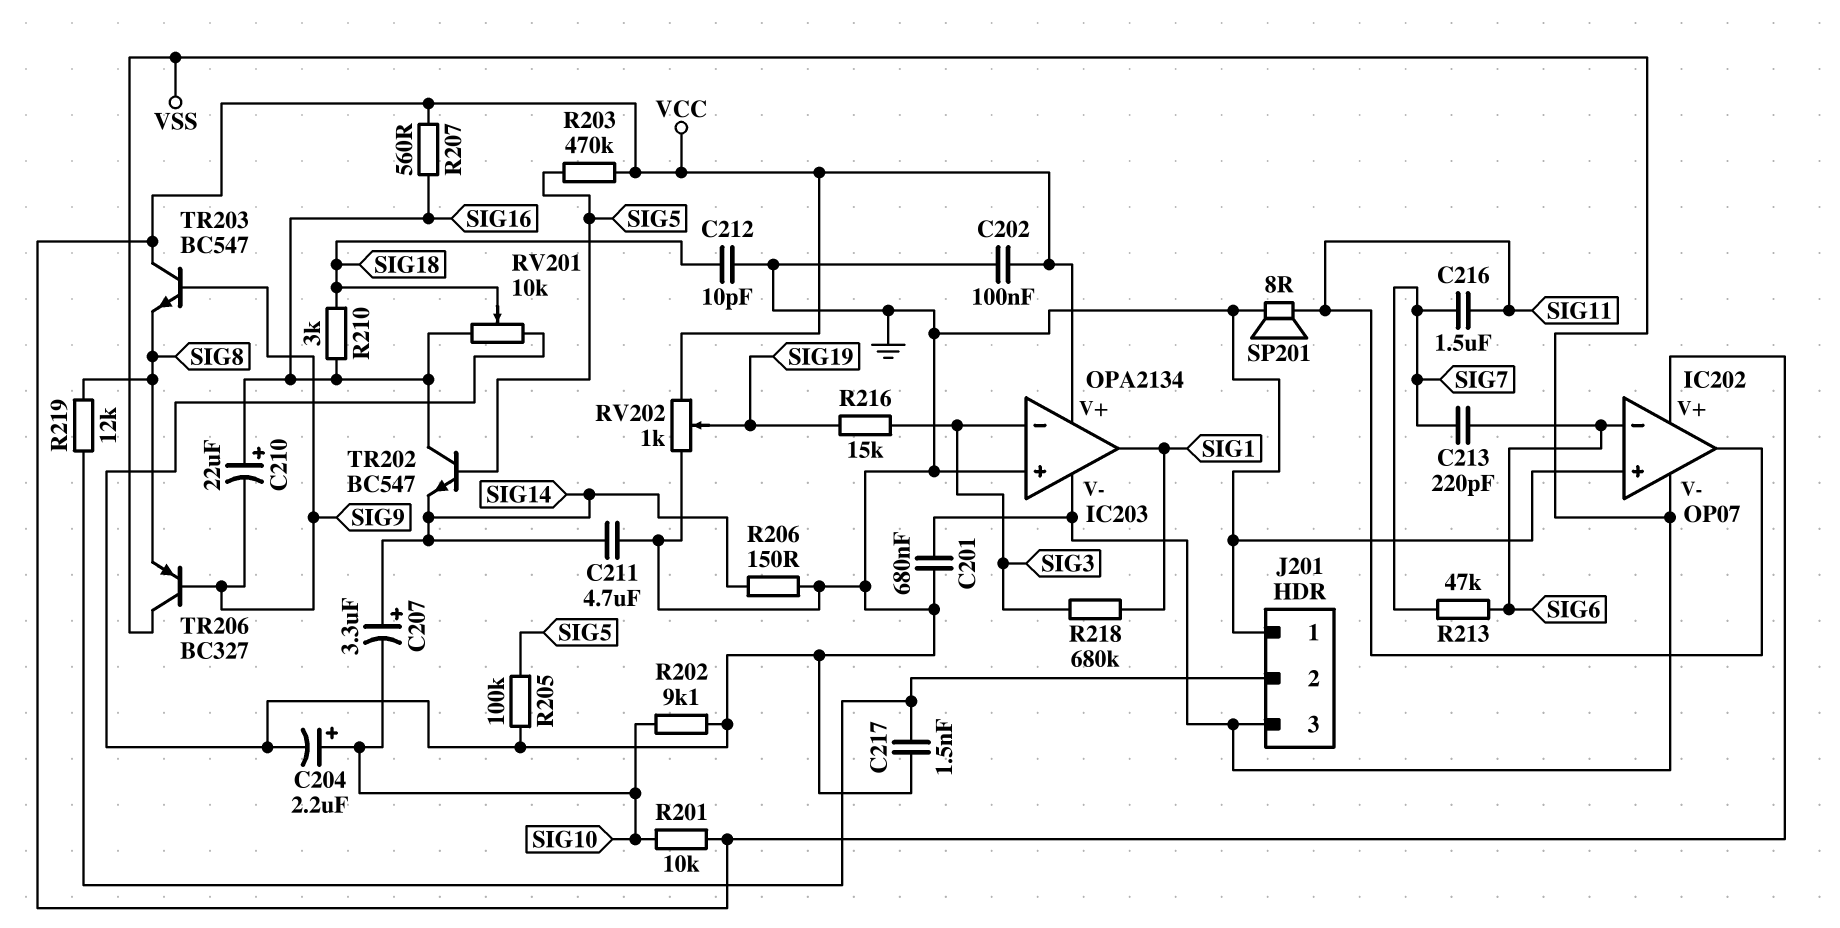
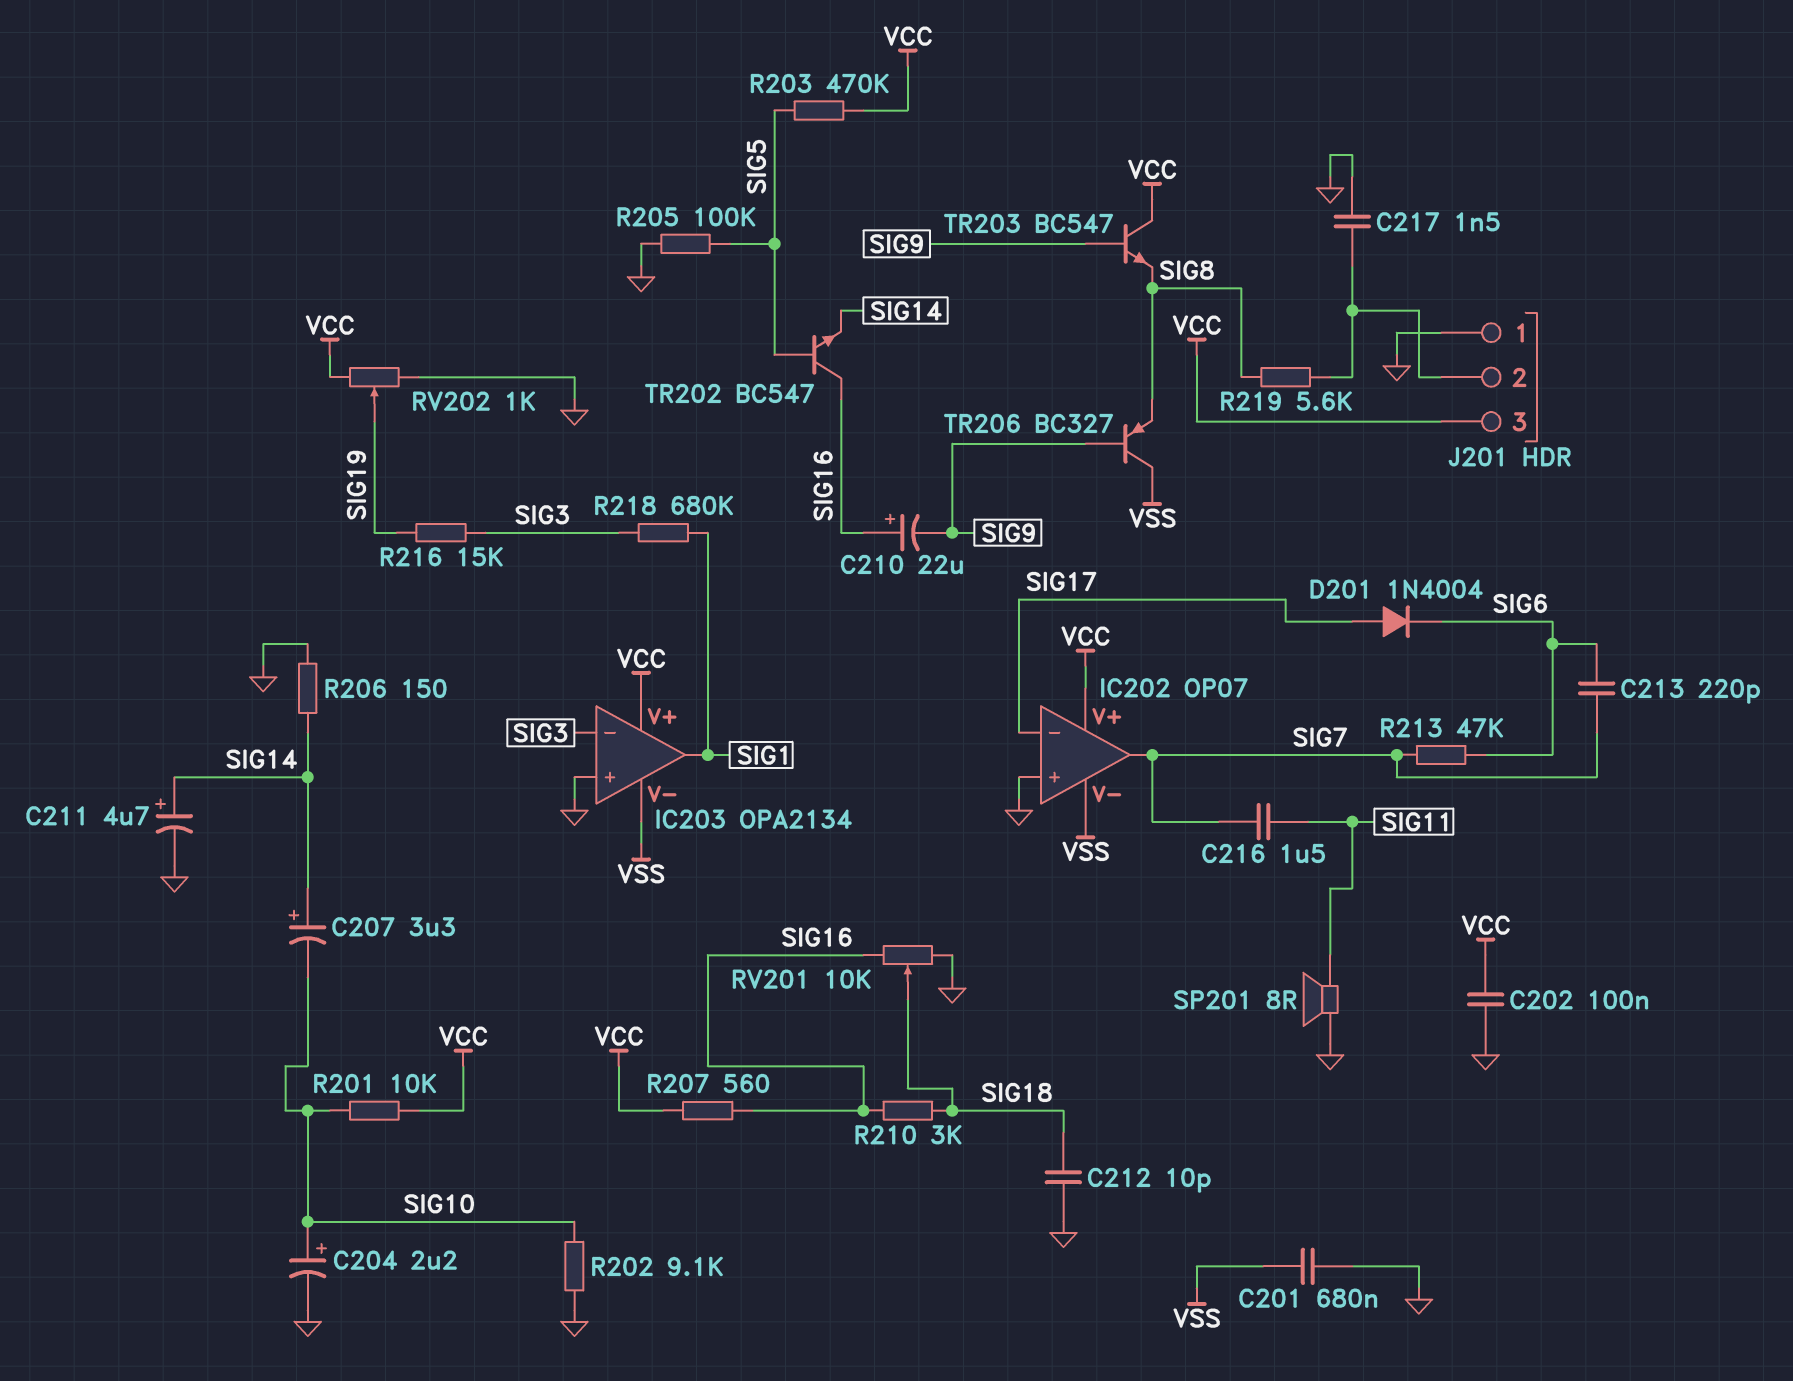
C211: 4.7uF (GND, SIG14) -> 4.7uF (plus SIG14, minus GND)
D201: none -> diode 1N4004 (A SIG17, K SIG6)
IC202 pin in-: SIG6 -> SIG17
IC202 pin out: SIG11 -> SIG7
J201 pin 3: VSS -> VCC
R219: 12k (J201/2, SIG8) -> 5.6k (J201/2, SIG8)

